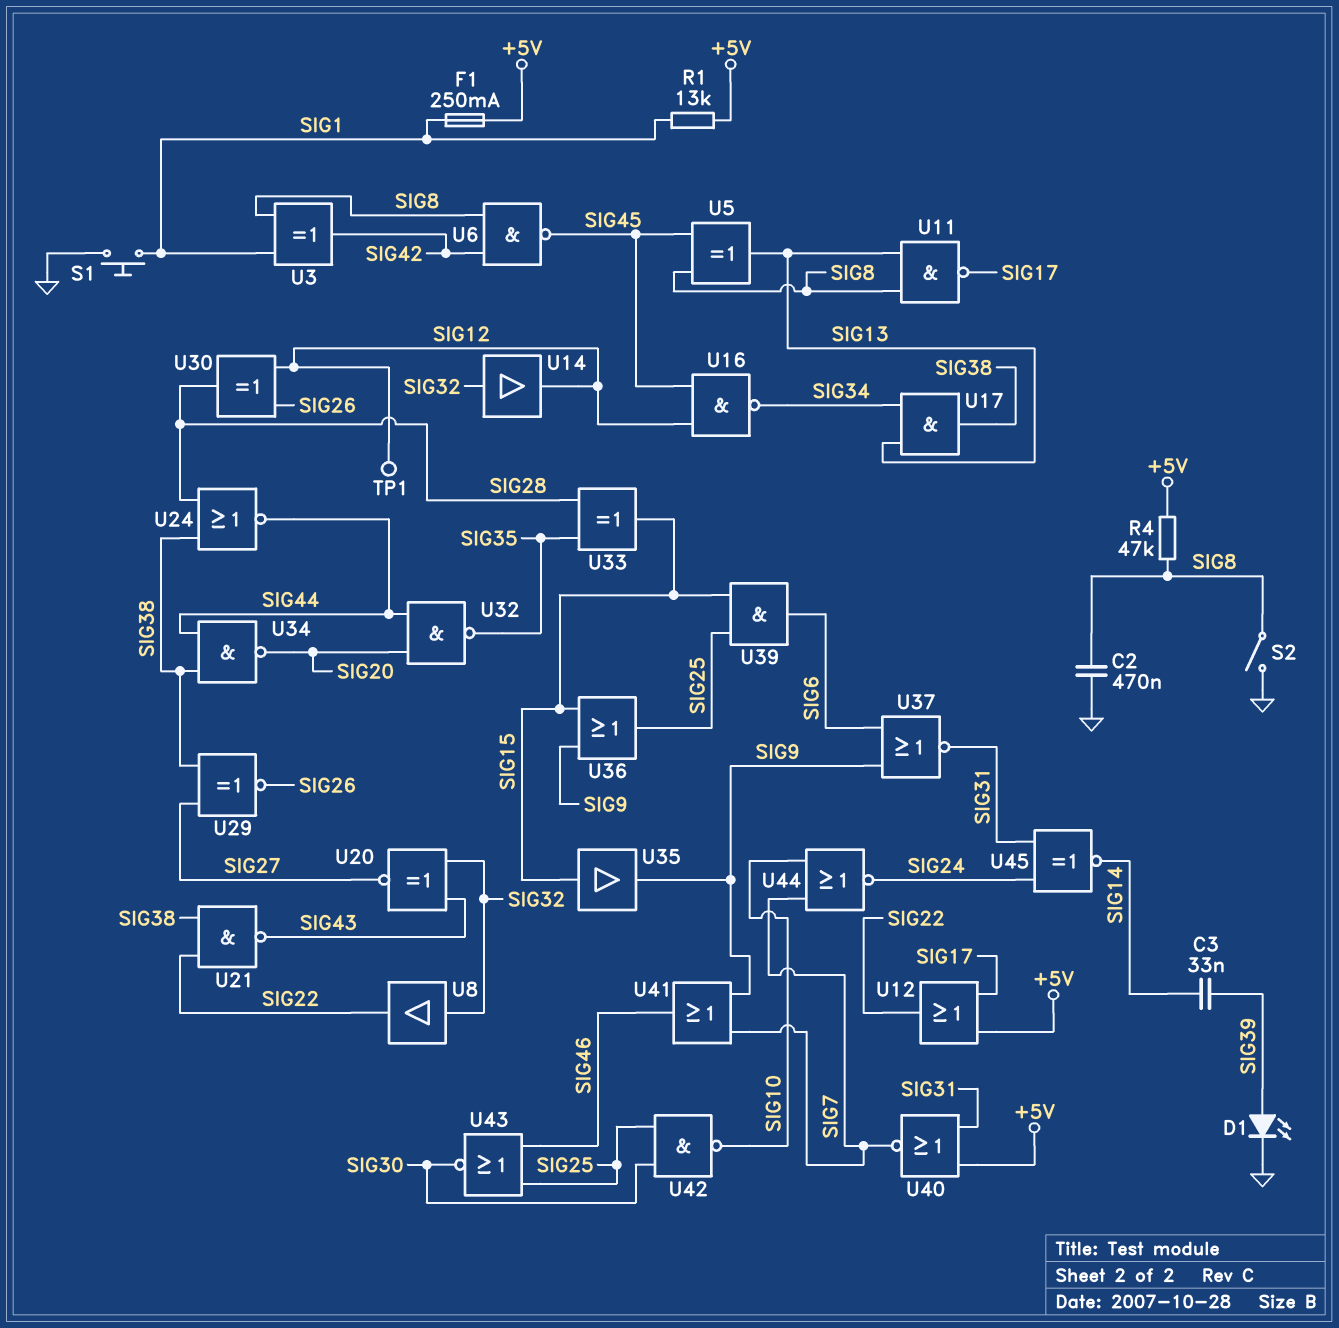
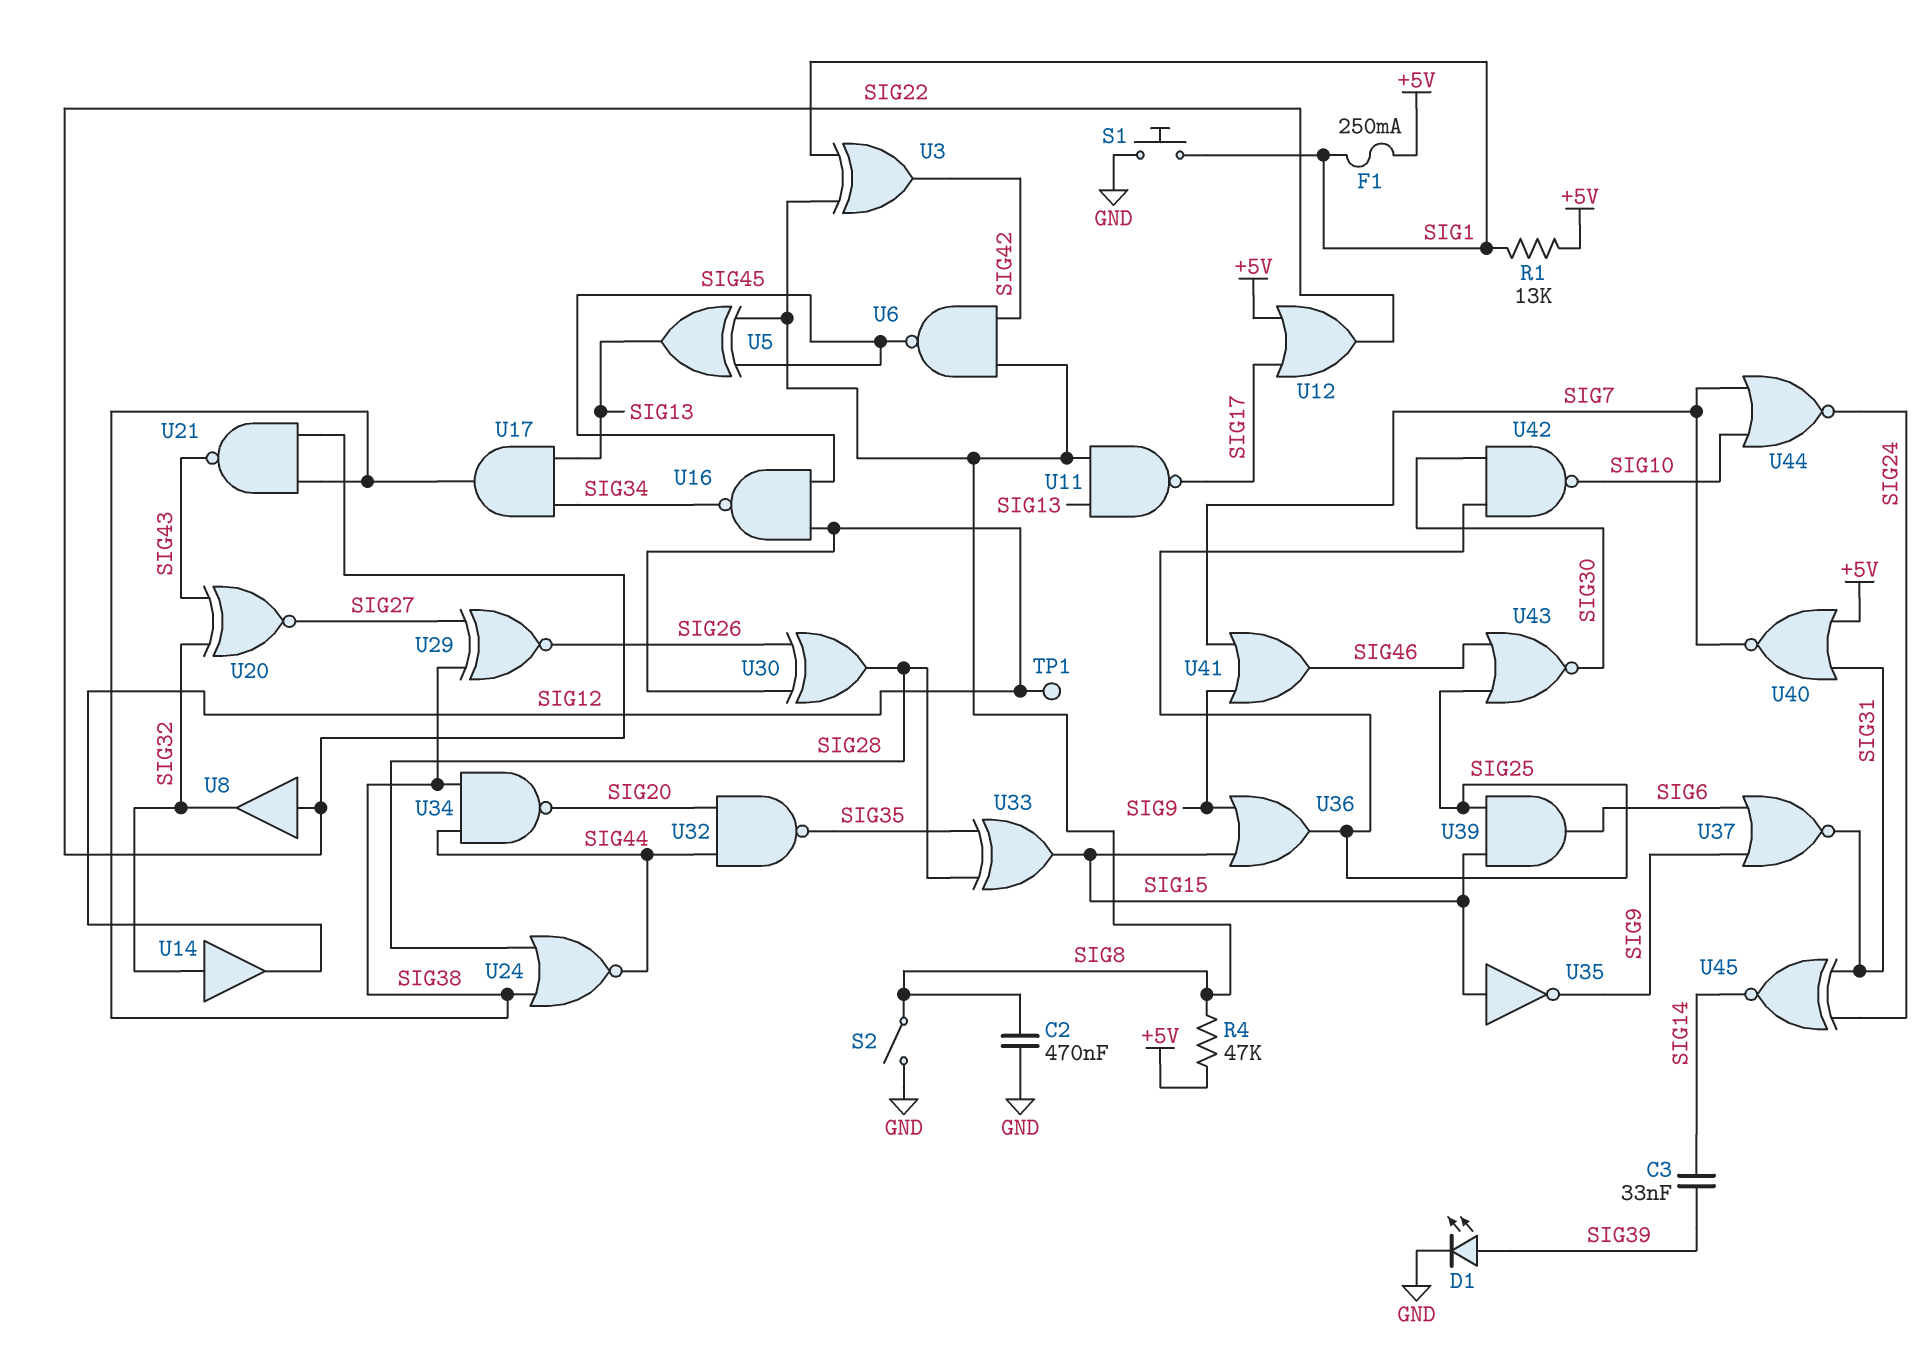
U8: buffer (in SIG32, out SIG22) -> buffer (in SIG22, out SIG32)
U35: buffer (in SIG15, out SIG9) -> NOT (in SIG15, out SIG9)

